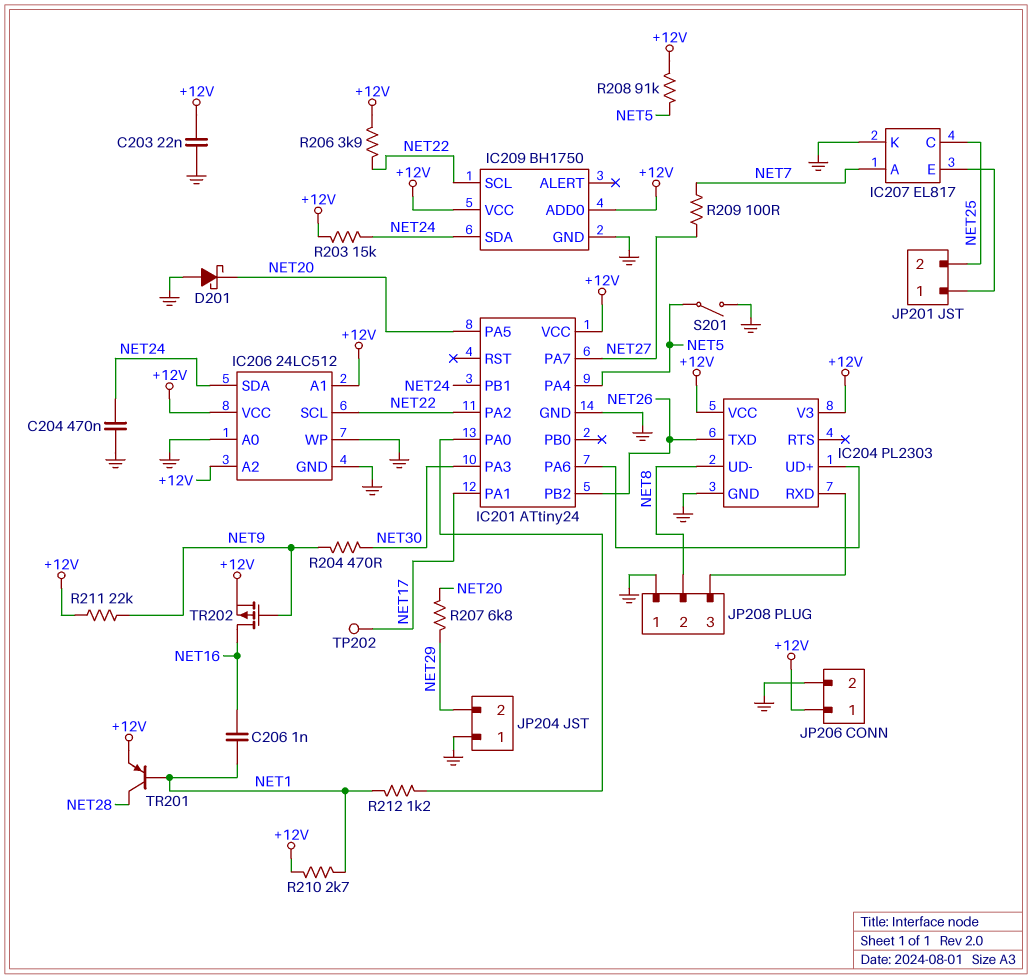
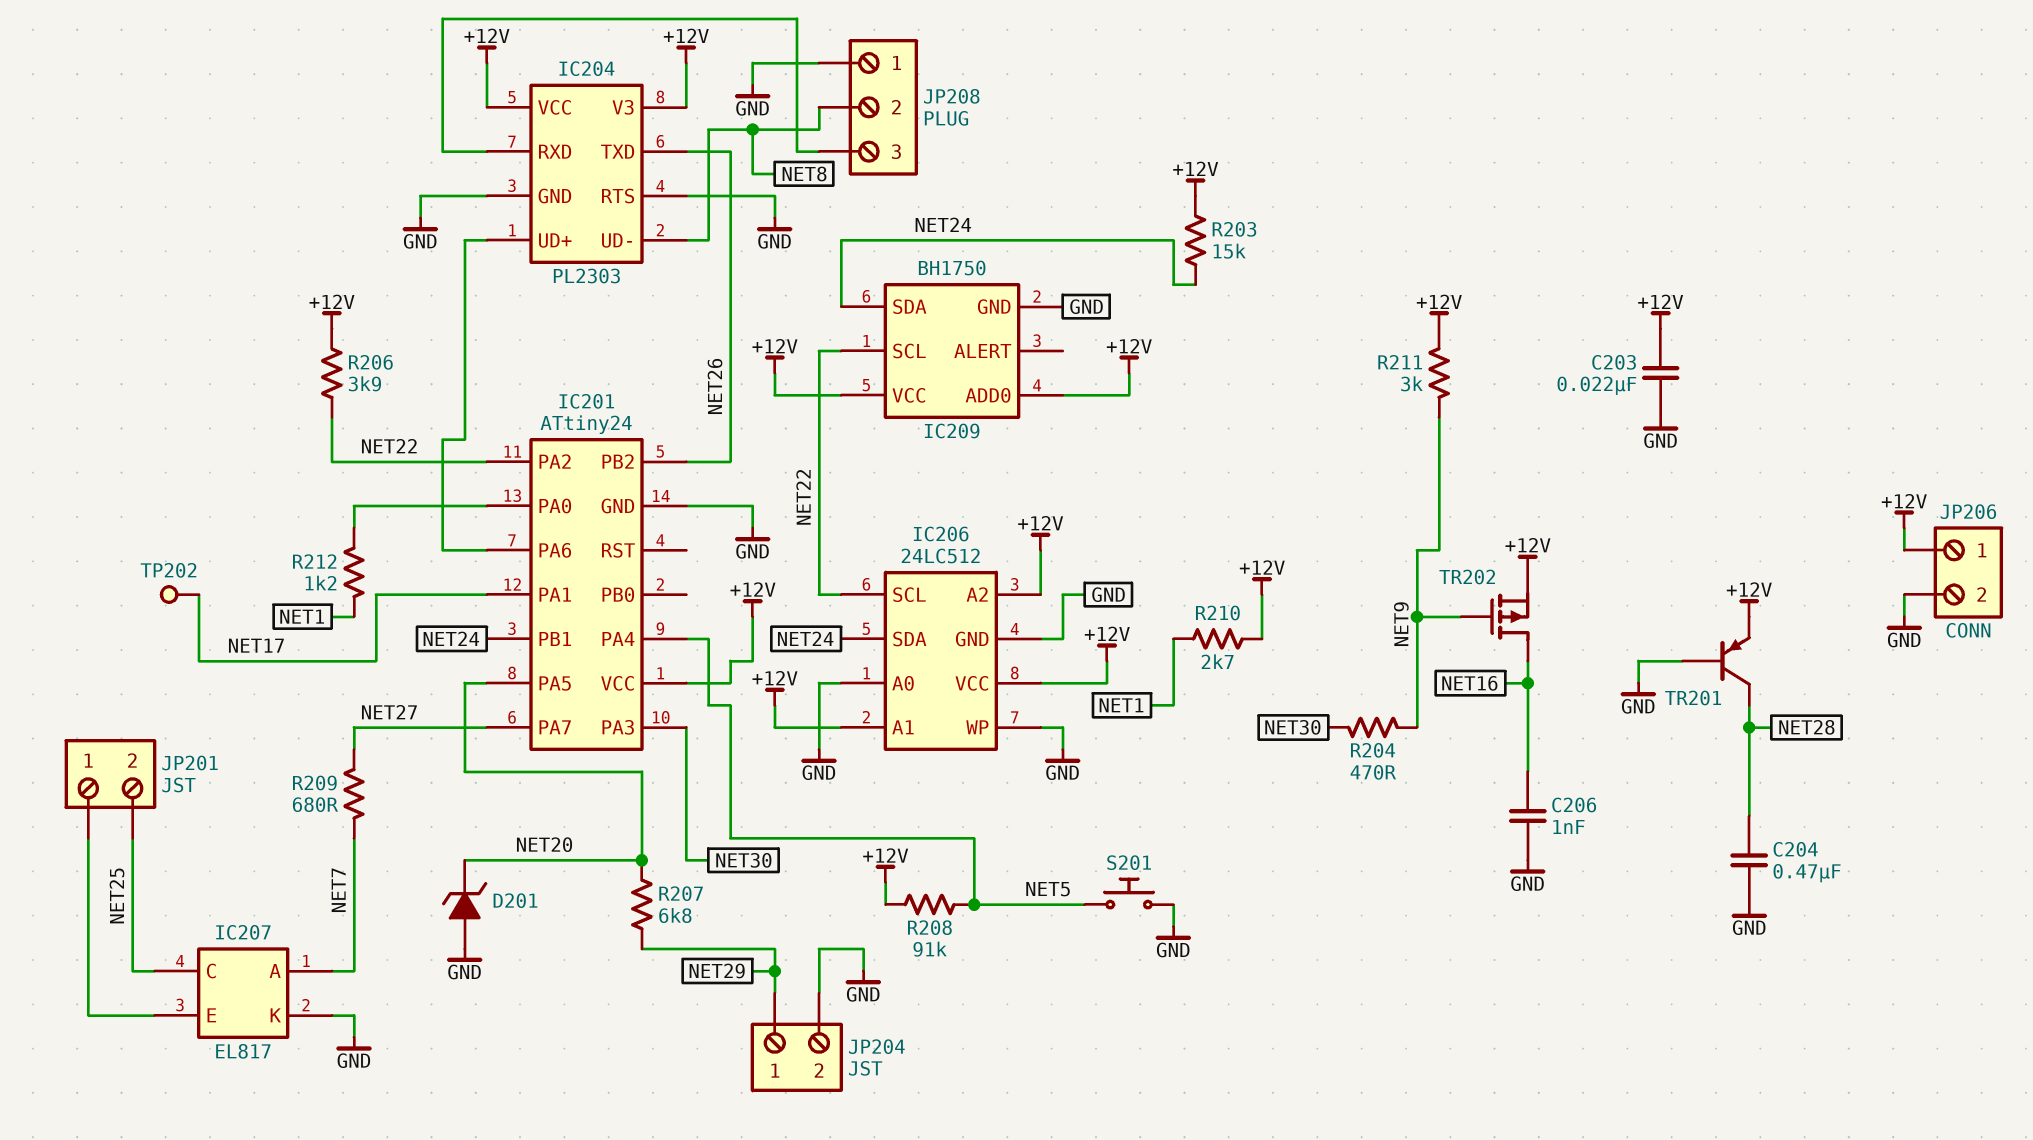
C204: 470nF (GND, NET24) -> 470nF (GND, NET28)
C206: 1nF (NET1, NET16) -> 1nF (GND, NET16)
D201: schottky (A GND, K NET20) -> zener (A GND, K NET20)
IC204 pin RTS: none -> GND
JP204 pin 1: GND -> NET29
JP204 pin 2: NET29 -> GND
R209: 100 (NET7, NET27) -> 680 (NET7, NET27)
R211: 22k (+12V, NET9) -> 3k (+12V, NET9)
S201: switch (GND, NET5) -> button (GND, NET5)
TR201: PNP (B NET1, C NET28, E +12V) -> PNP (B GND, C NET28, E +12V)

